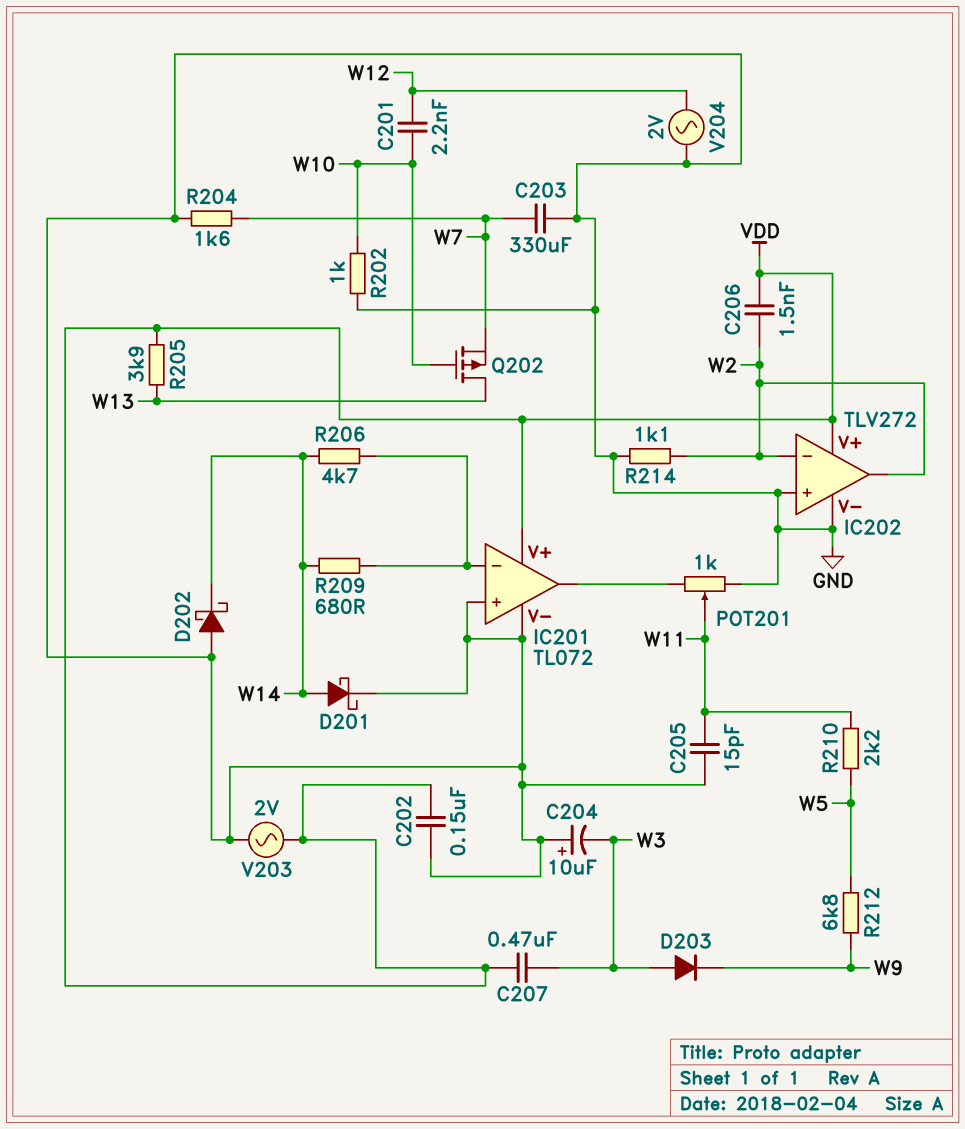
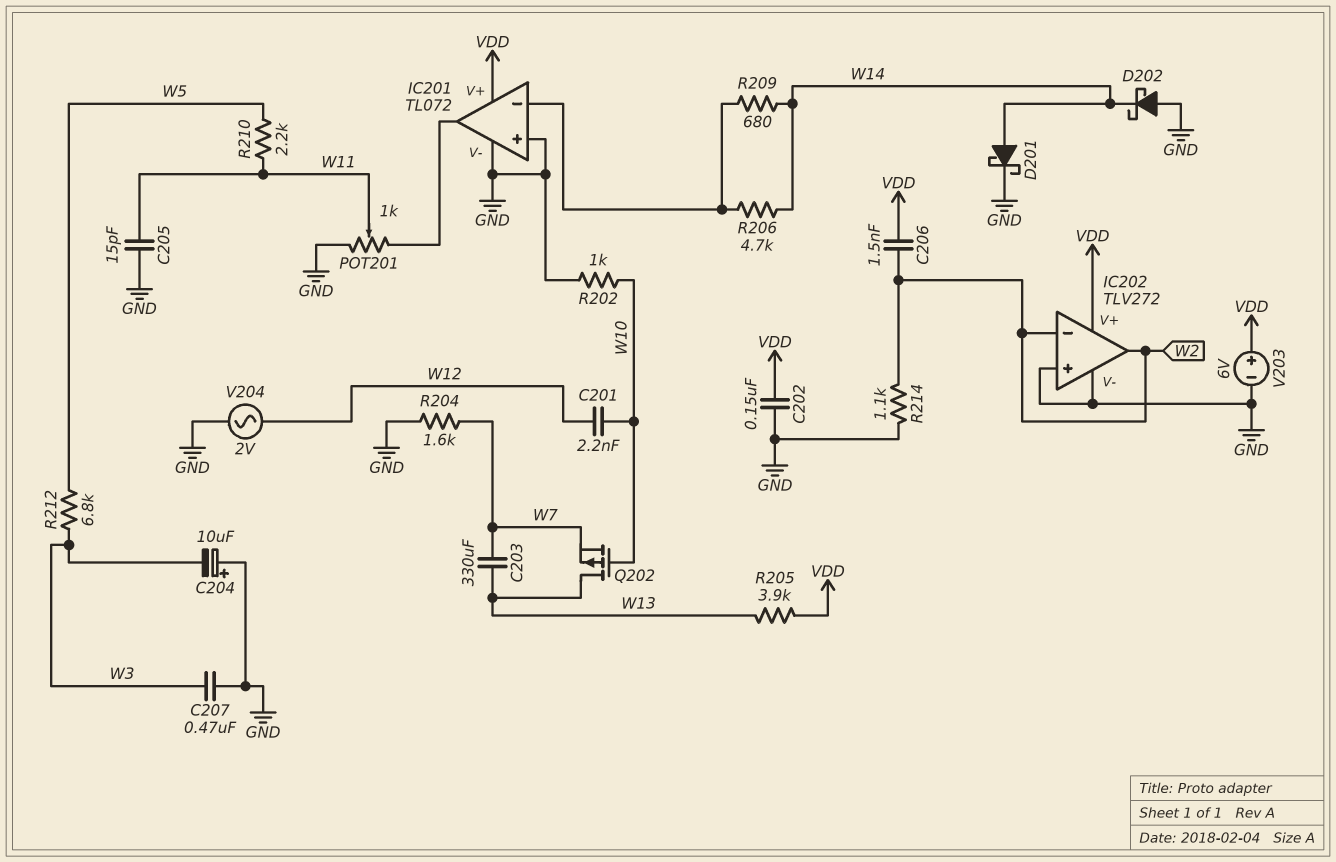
C203: 330uF (GND, W7) -> 330uF (W7, W13)
C207: 470nF (VDD, W3) -> 470nF (GND, W3)
D203: diode (A W3, K W9) -> none
R212: 6.8k (W5, W9) -> 6.8k (W3, W5)
V203: AC 2V (GND, VDD) -> 6V (plus VDD, minus GND)

